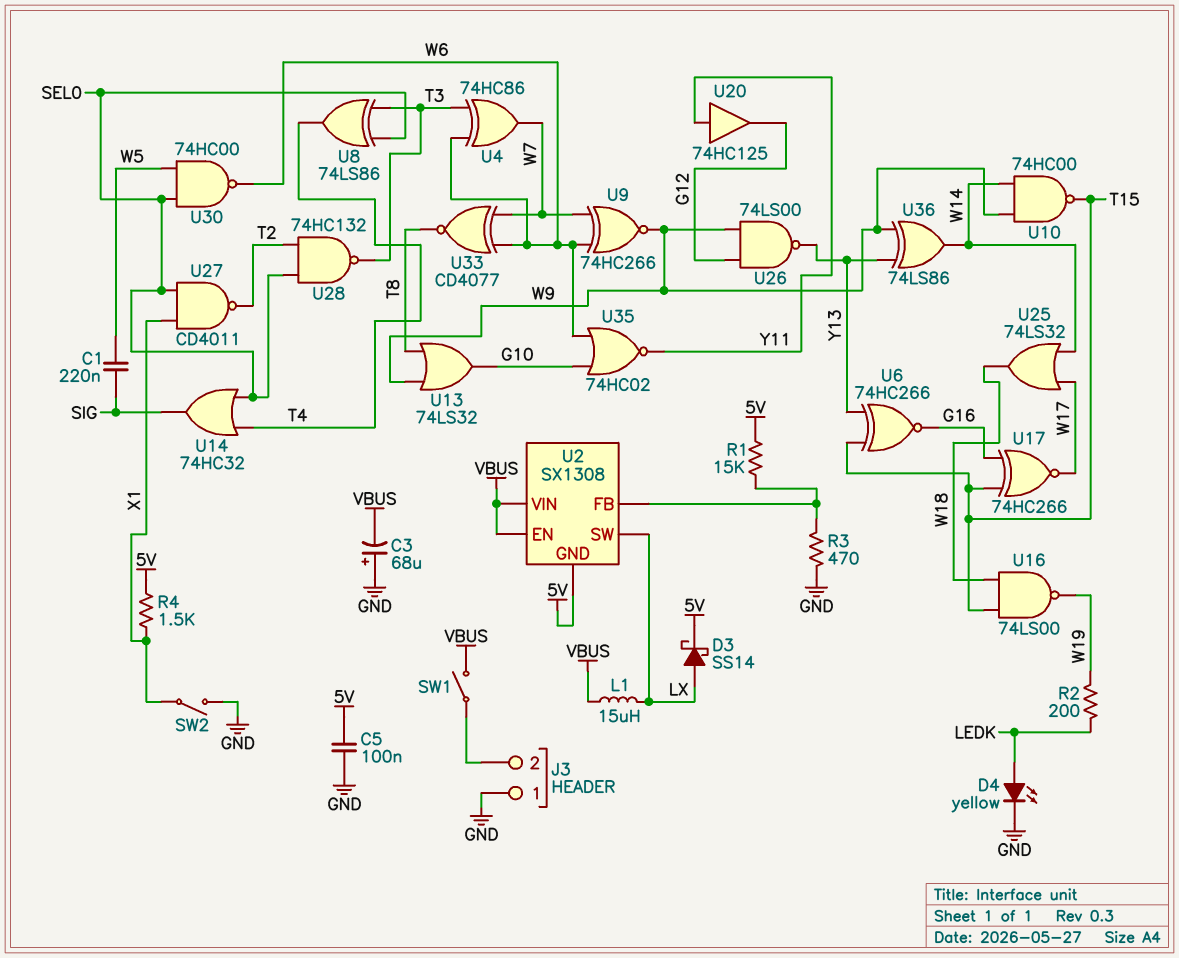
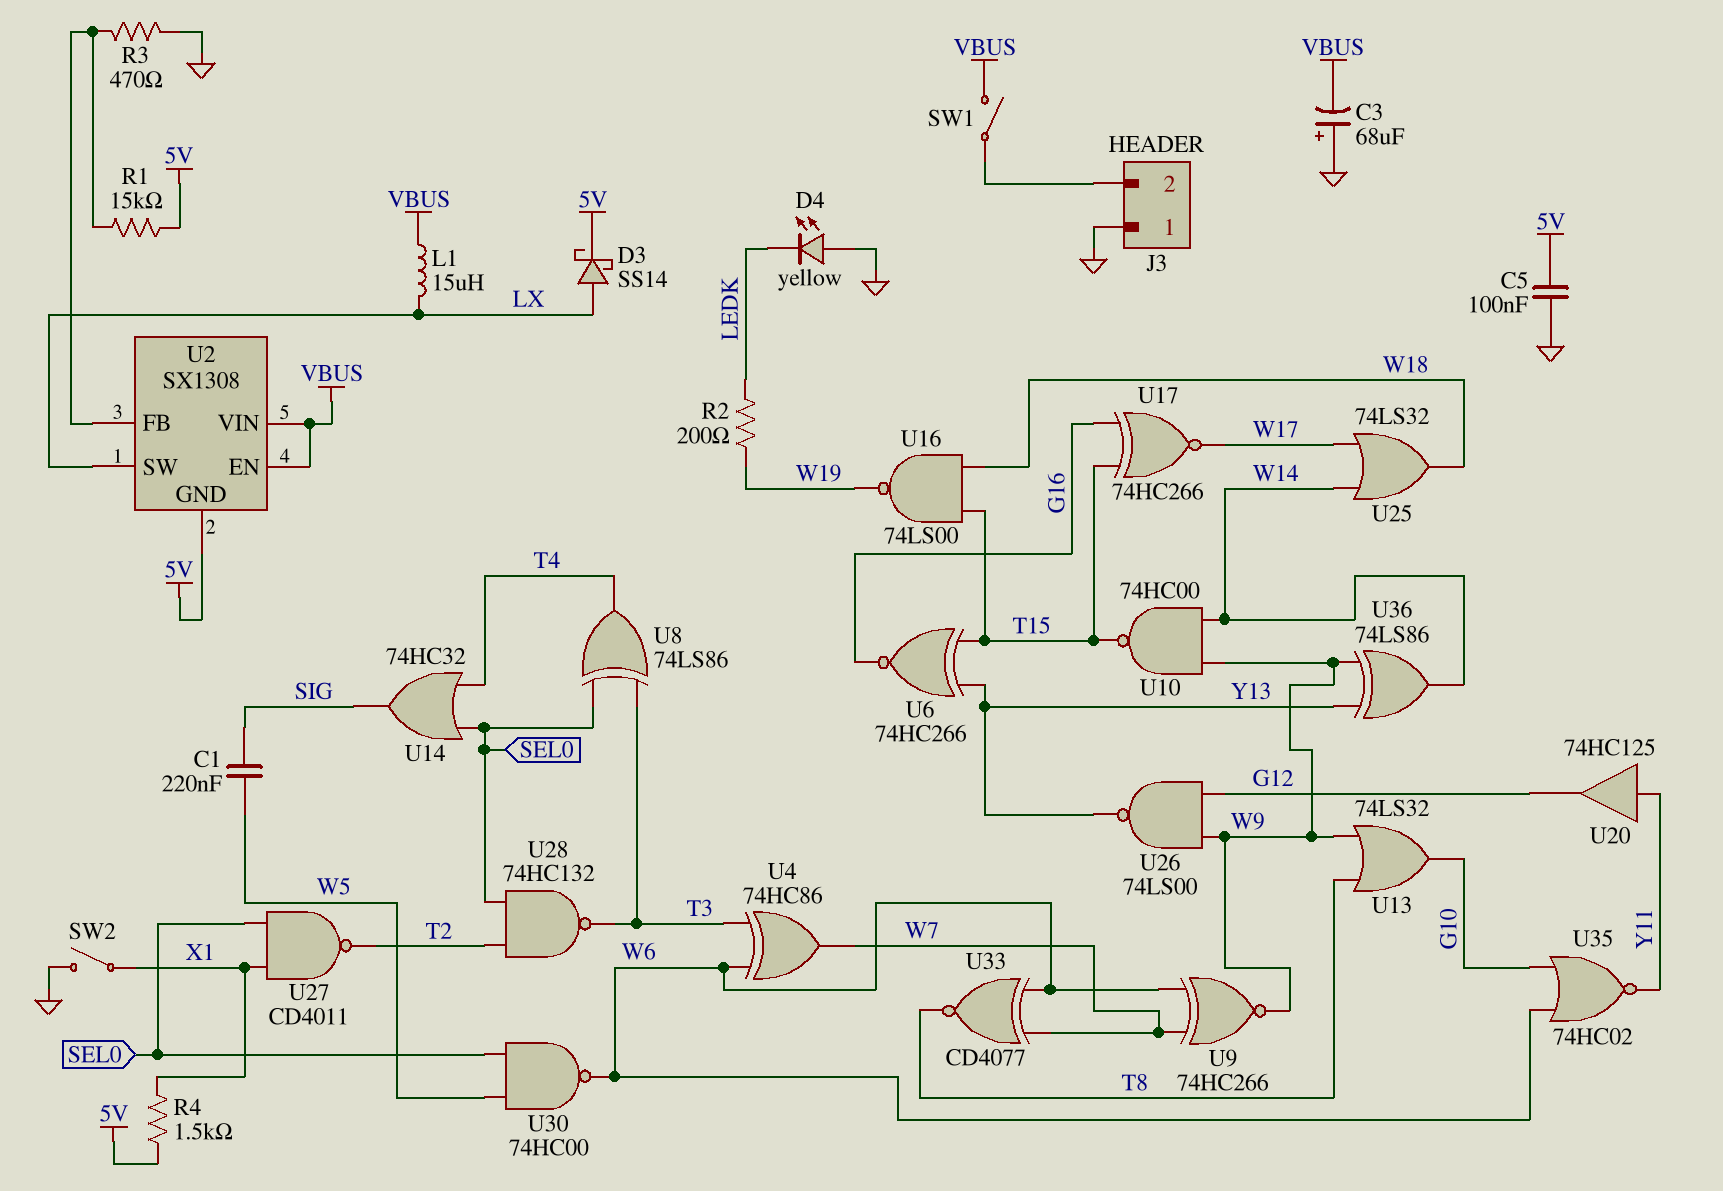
D4: LED yellow (A LEDK, K GND) -> LED yellow (A GND, K LEDK)

